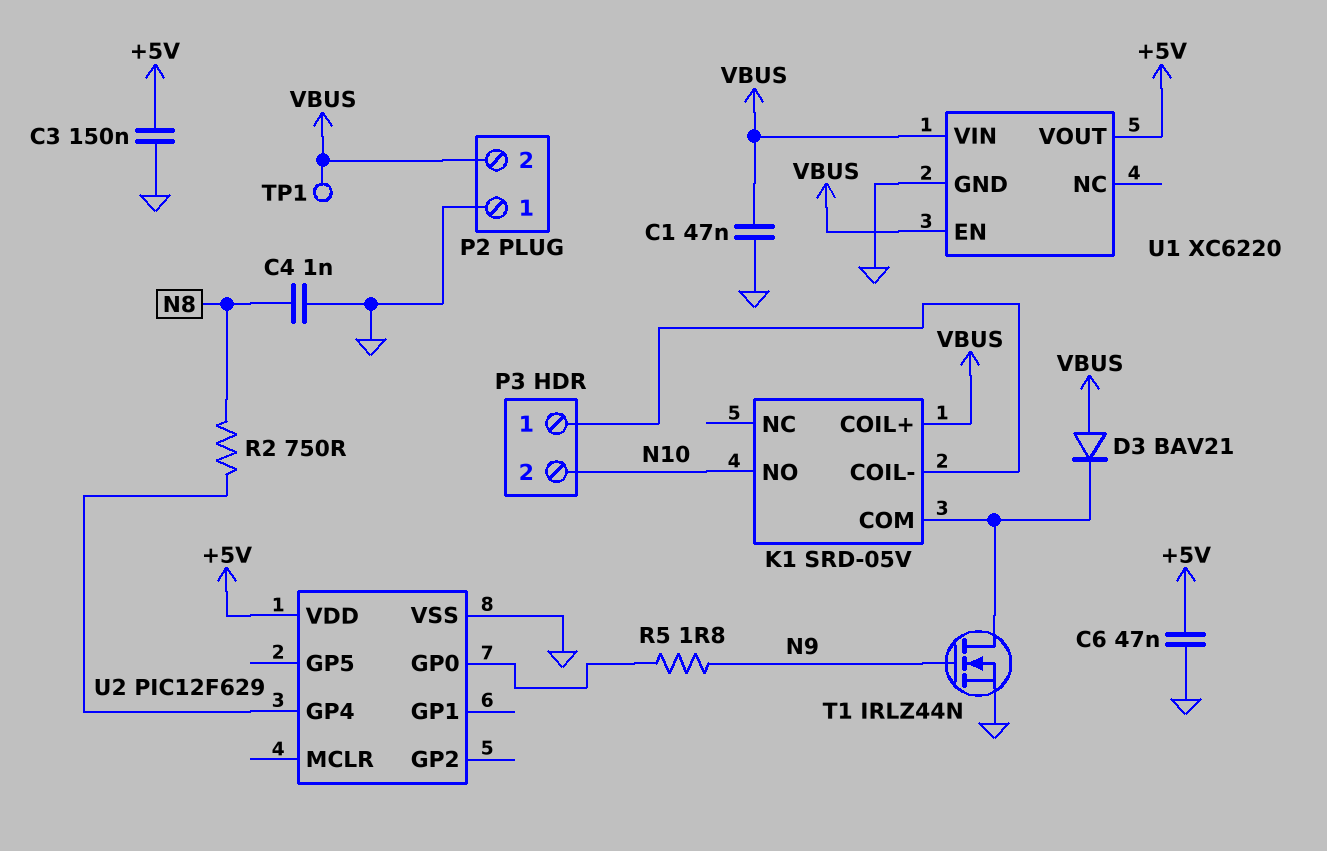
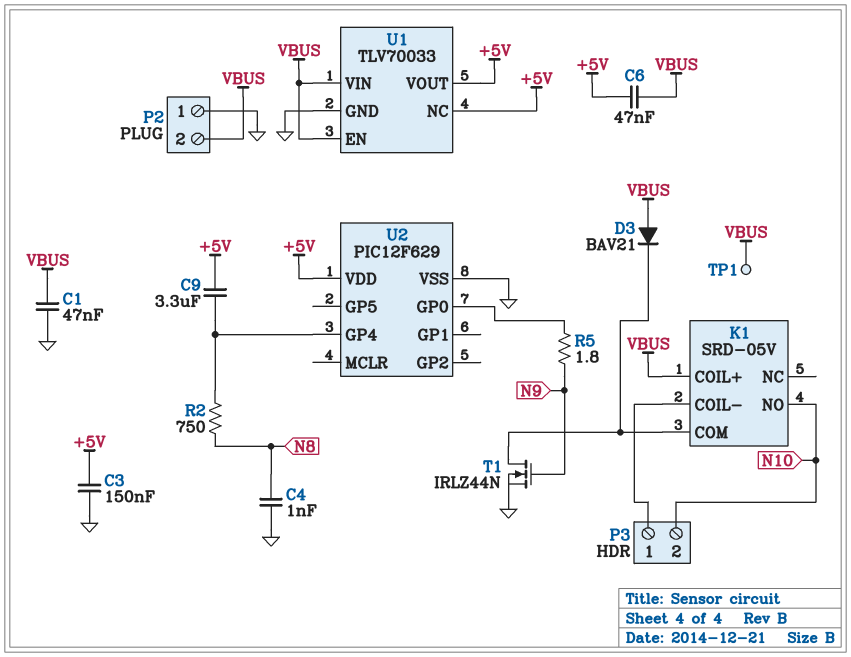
C6: 47nF (+5V, GND) -> 47nF (+5V, VBUS)
C9: none -> 3.3uF (+5V, U2/GP4)
U1: XC6220 -> TLV70033
U1 pin NC: none -> +5V

